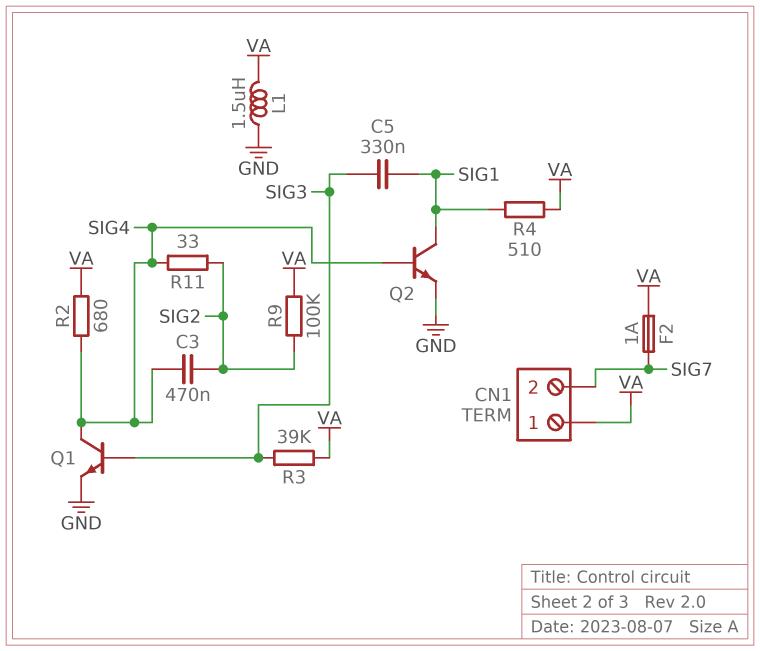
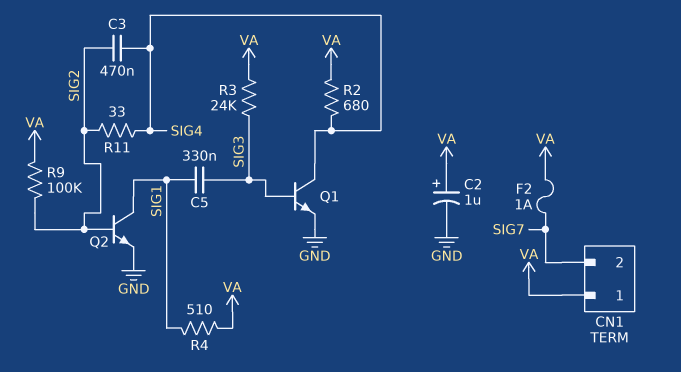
C2: none -> 1uF (plus VA, minus GND)
L1: 1.5uH (GND, VA) -> none
Q2: NPN (B SIG4, C SIG1, E GND) -> NPN (B SIG2, C SIG1, E GND)
R3: 39k (SIG3, VA) -> 24k (SIG3, VA)

